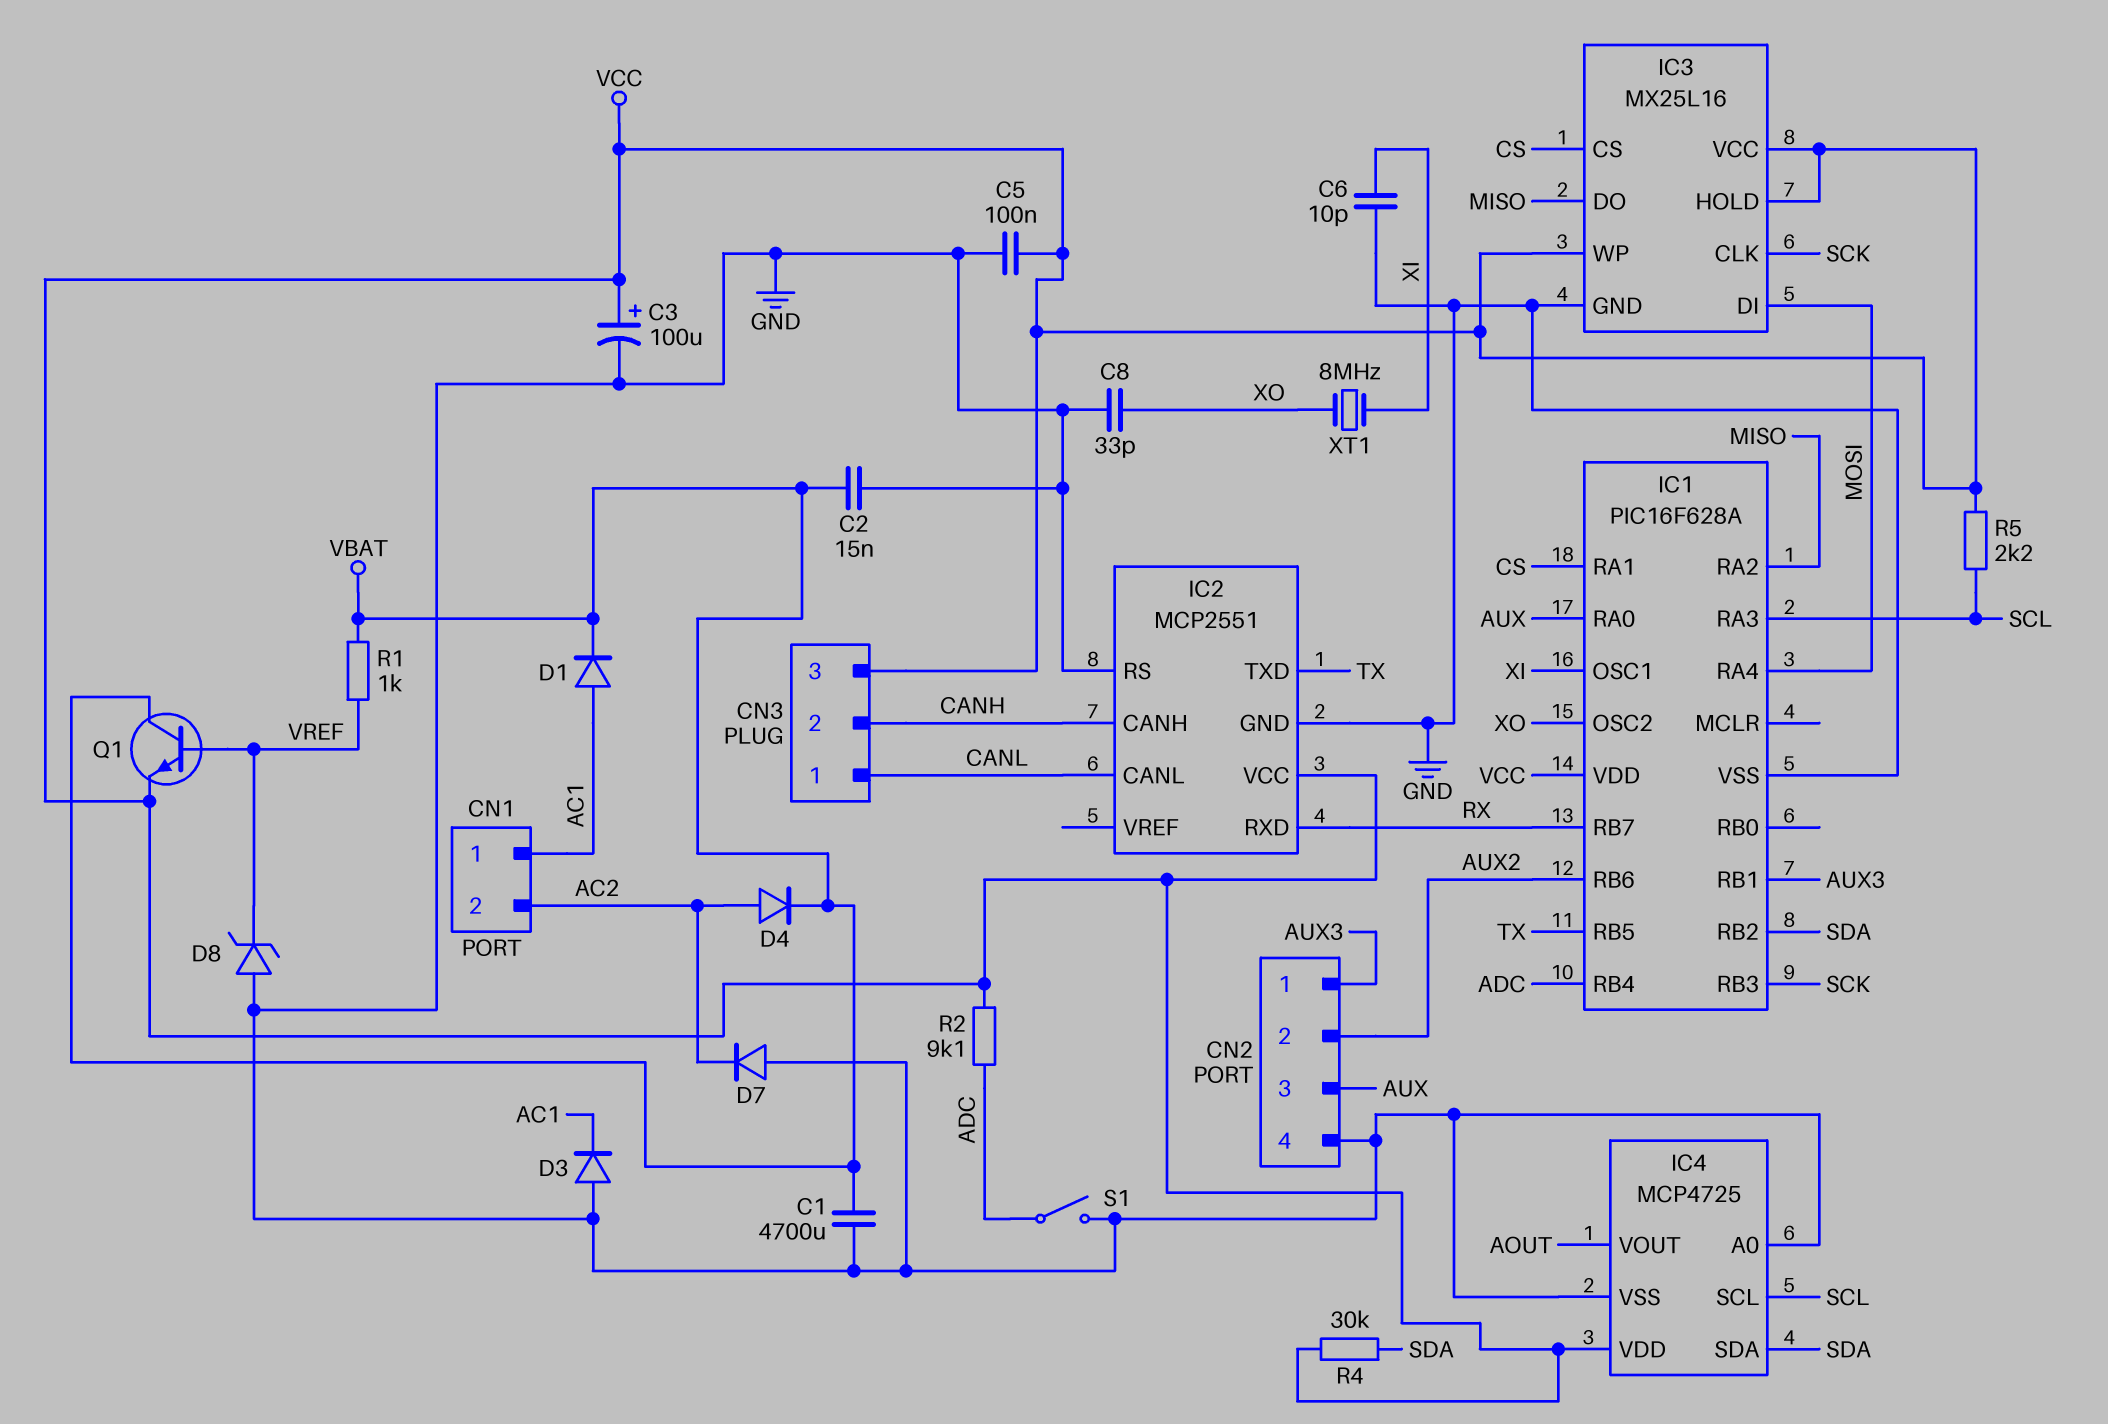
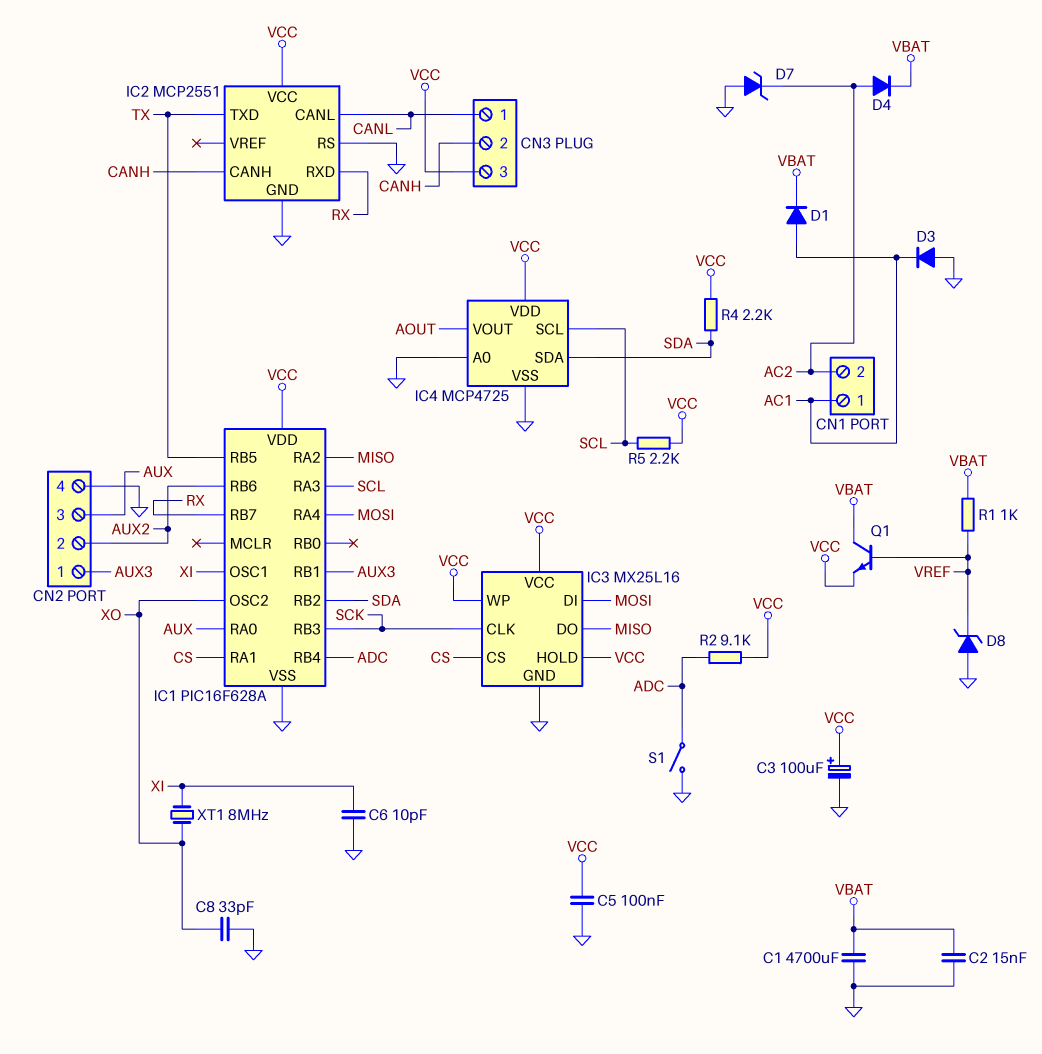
D7: diode (A GND, K AC2) -> zener (A GND, K AC2)
R4: 30k (SDA, VCC) -> 2.2k (SDA, VCC)

